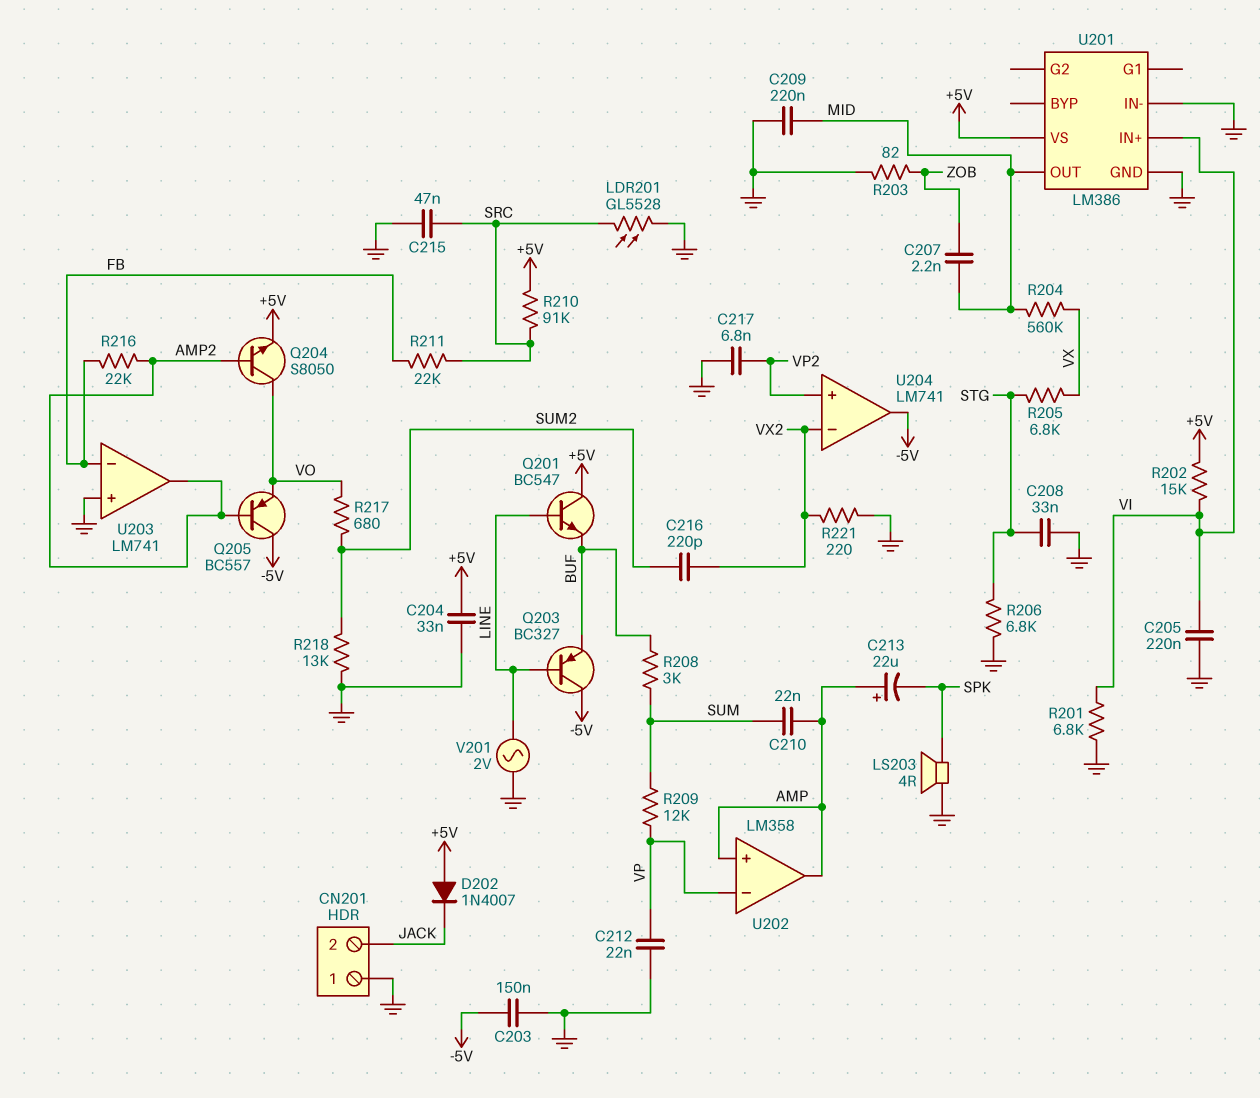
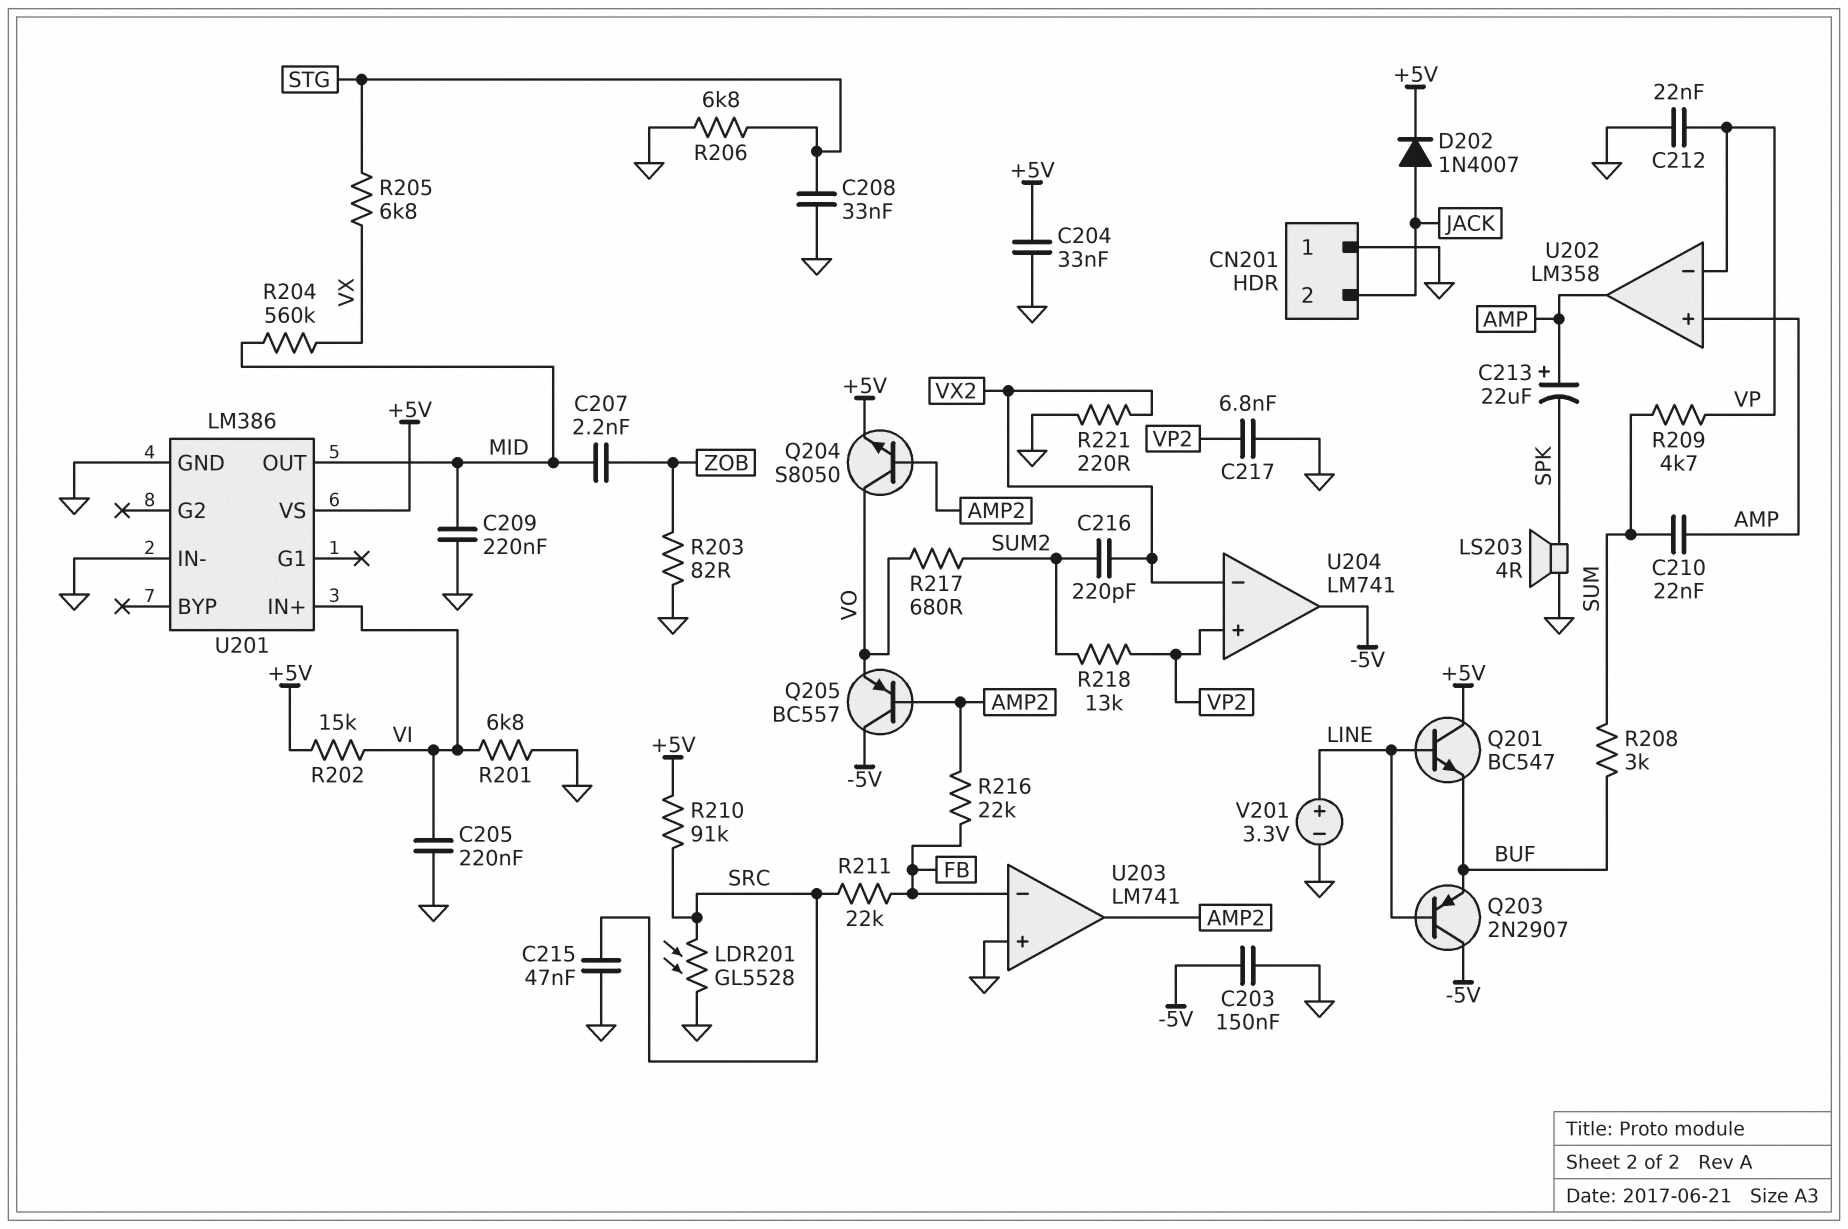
D202: diode 1N4007 (A +5V, K JACK) -> diode 1N4007 (A JACK, K +5V)
Q203: PNP BC327 (B LINE, C -5V, E BUF) -> PNP 2N2907 (B LINE, C -5V, E BUF)
R209: 12k (SUM, VP) -> 4.7k (SUM, VP)
R218: 13k (GND, SUM2) -> 13k (SUM2, VP2)
V201: AC 2V (GND, LINE) -> 3.3V (plus LINE, minus GND)

